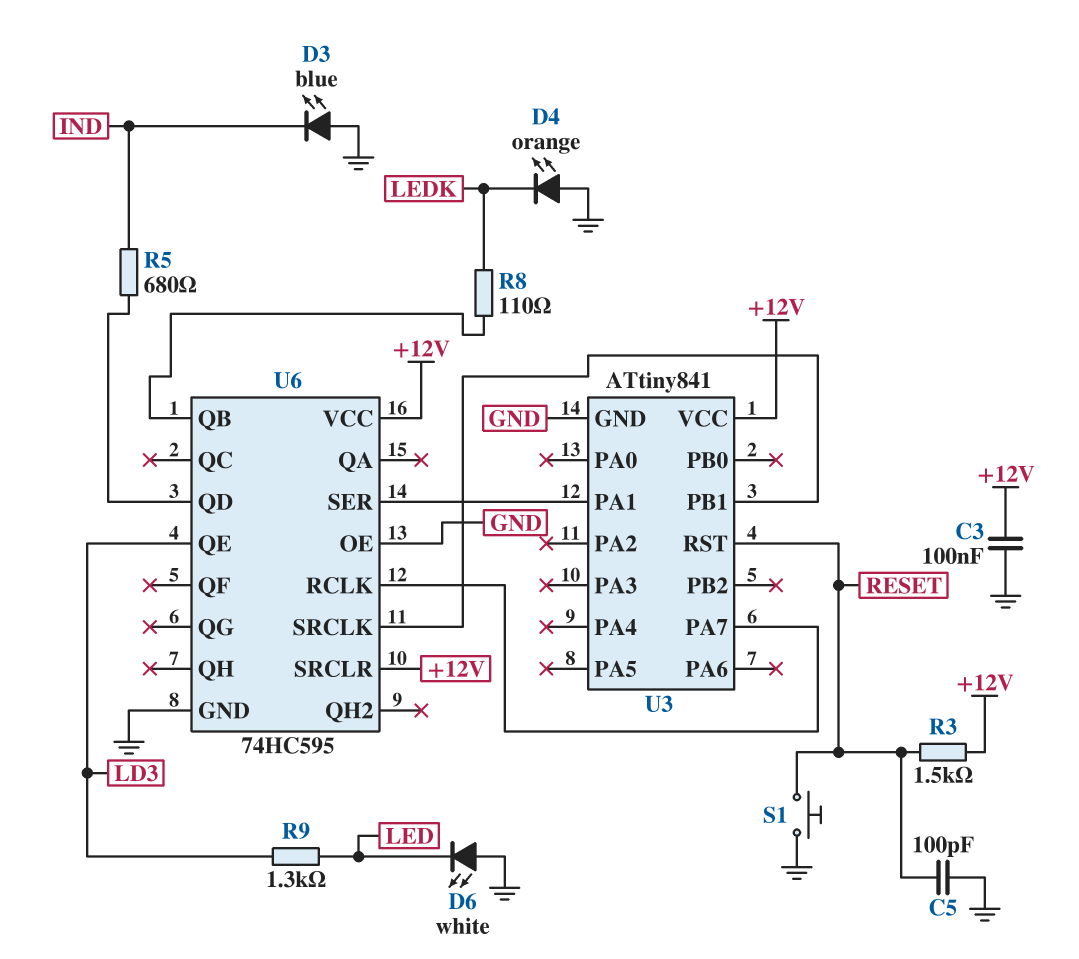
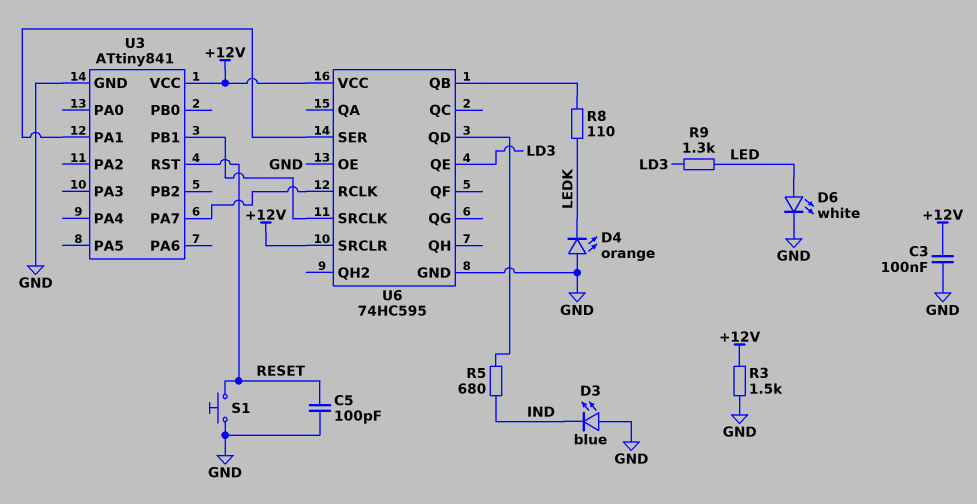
D6: LED white (A GND, K LED) -> LED white (A LED, K GND)
R3: 1.5k (+12V, RESET) -> 1.5k (+12V, GND)

